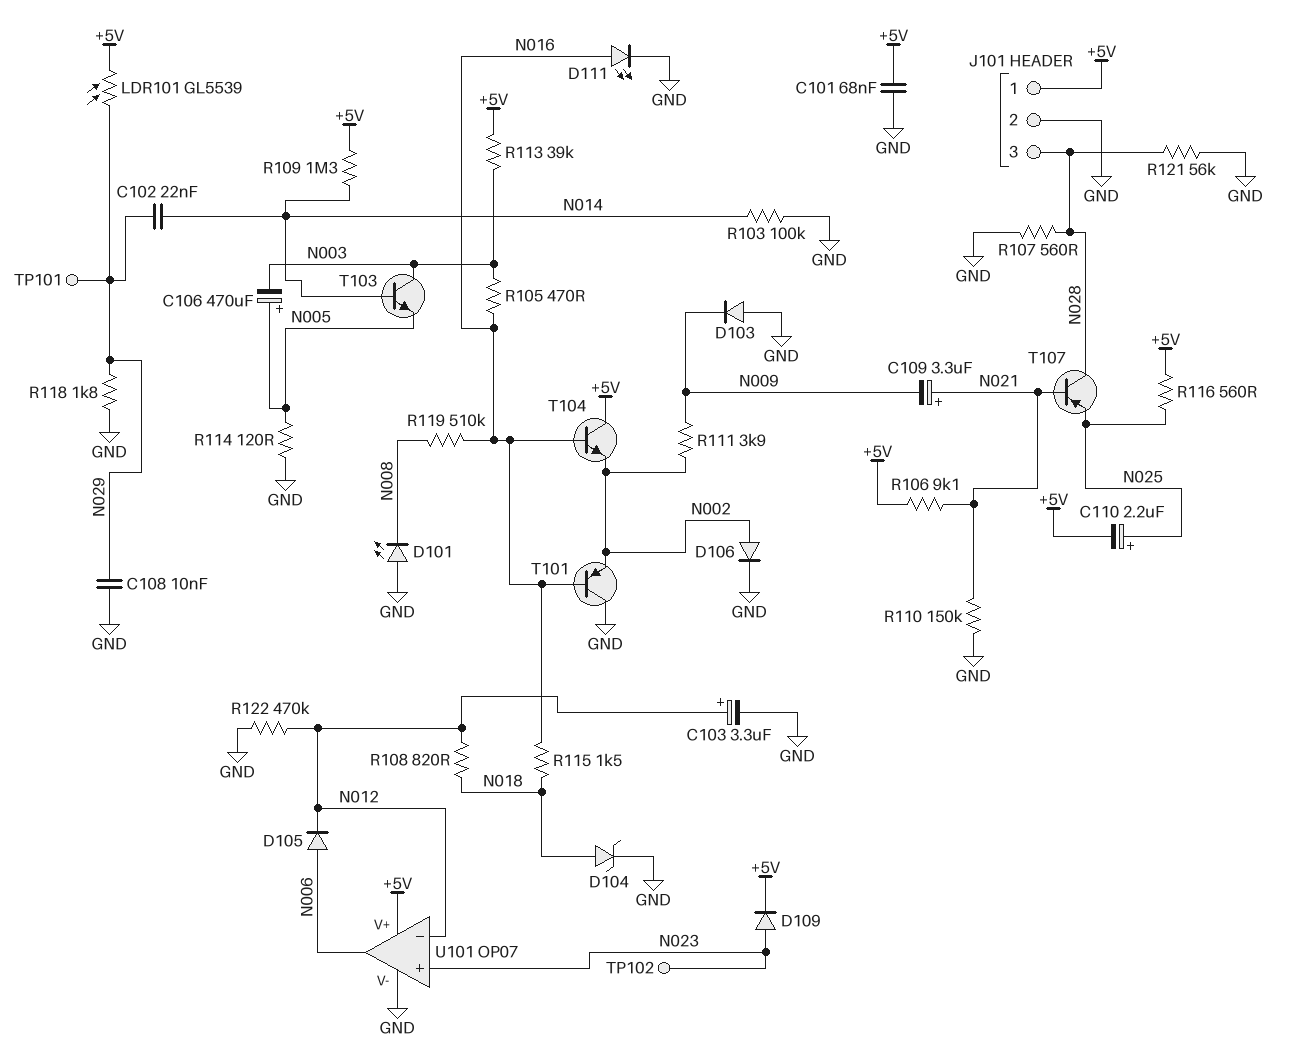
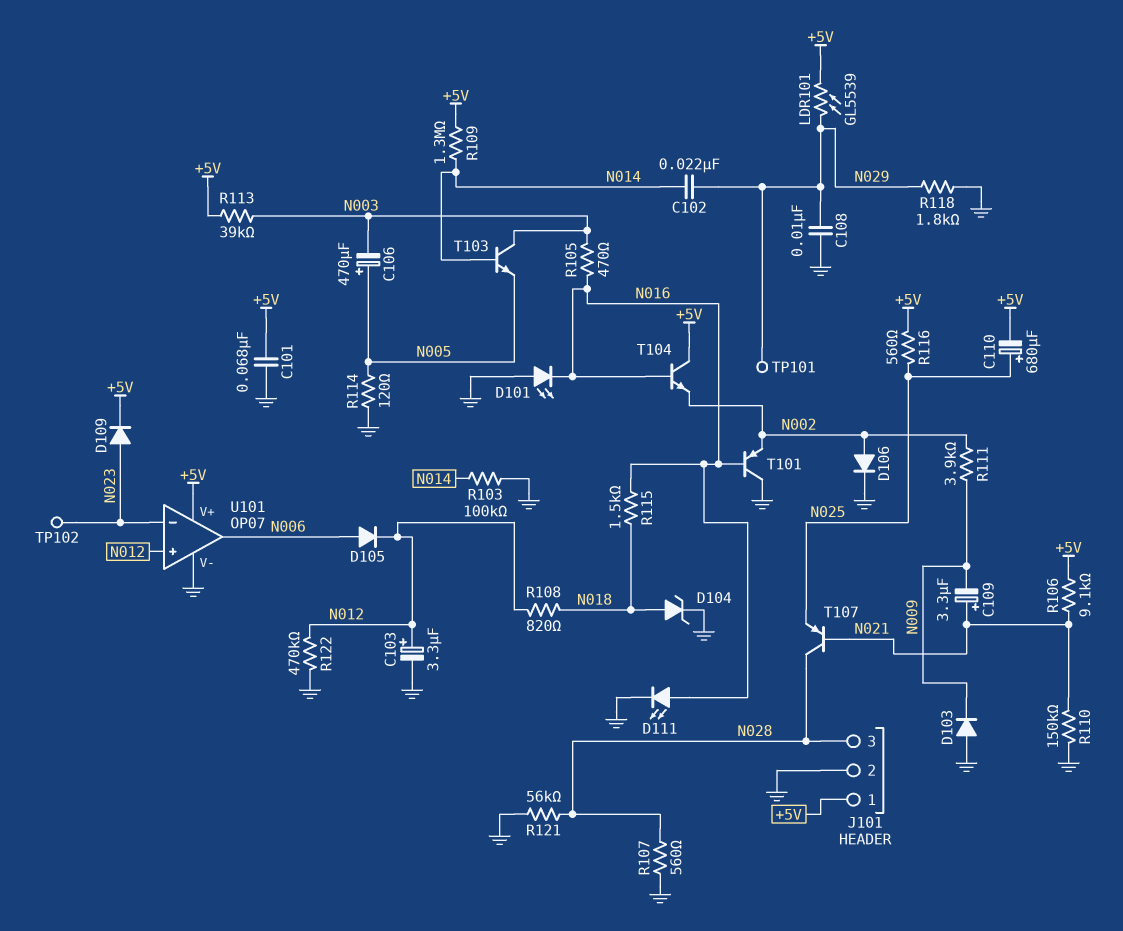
C110: 2.2uF (plus N025, minus +5V) -> 680uF (plus N025, minus +5V)
D101: LED (A GND, K N008) -> LED (A GND, K N016)
R119: 510k (N008, N016) -> none
U101 pin in+: N023 -> N012
U101 pin in-: N012 -> N023

